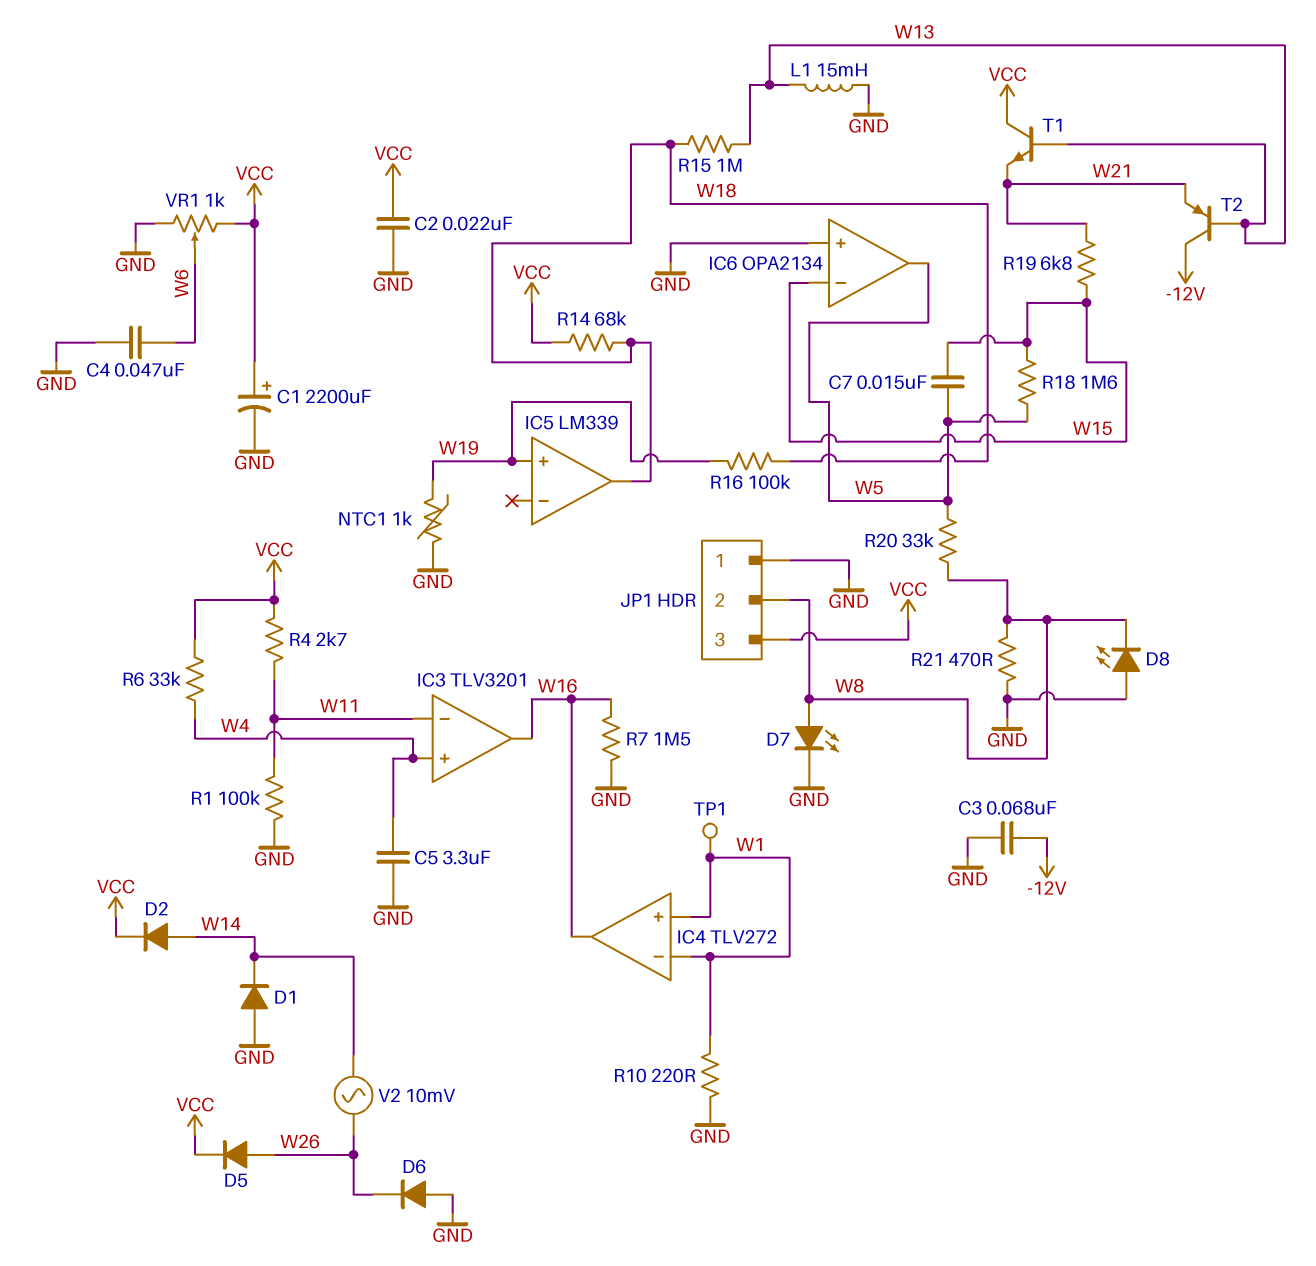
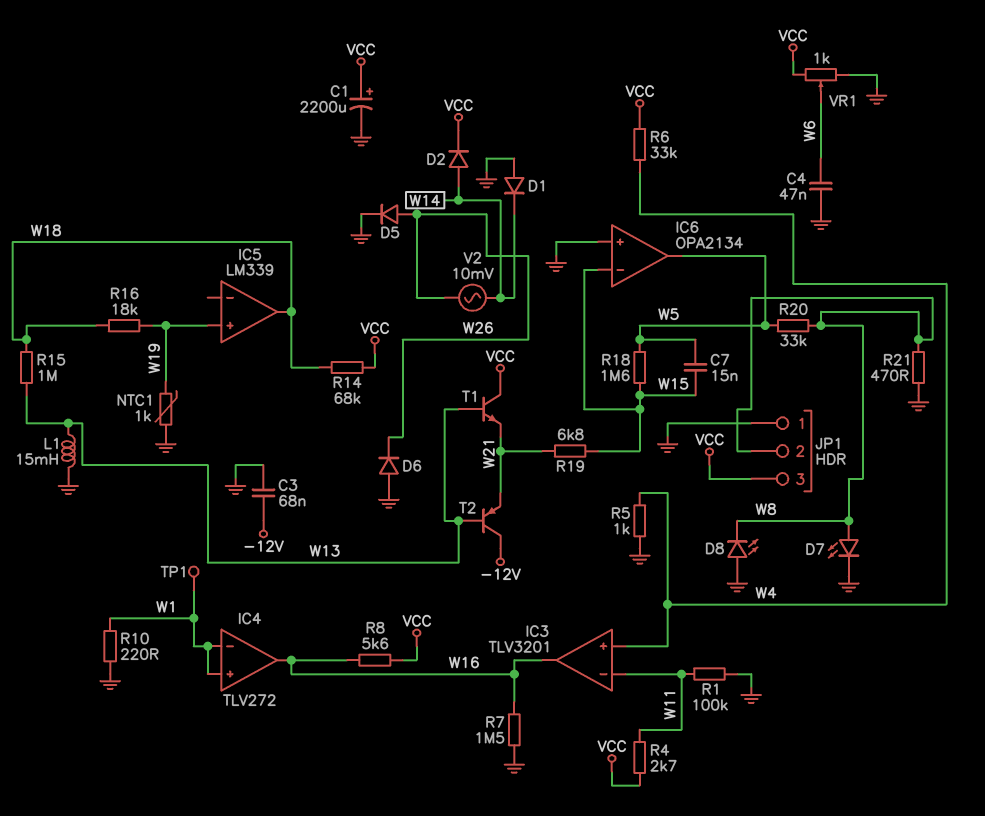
C2: 22nF (GND, VCC) -> none
C5: 3.3uF (GND, W4) -> none
D5: diode (A W26, K VCC) -> diode (A W26, K GND)
R5: none -> 1k (GND, W4)
R8: none -> 5.6k (VCC, W16)
R16: 100k (W18, W19) -> 18k (W18, W19)

